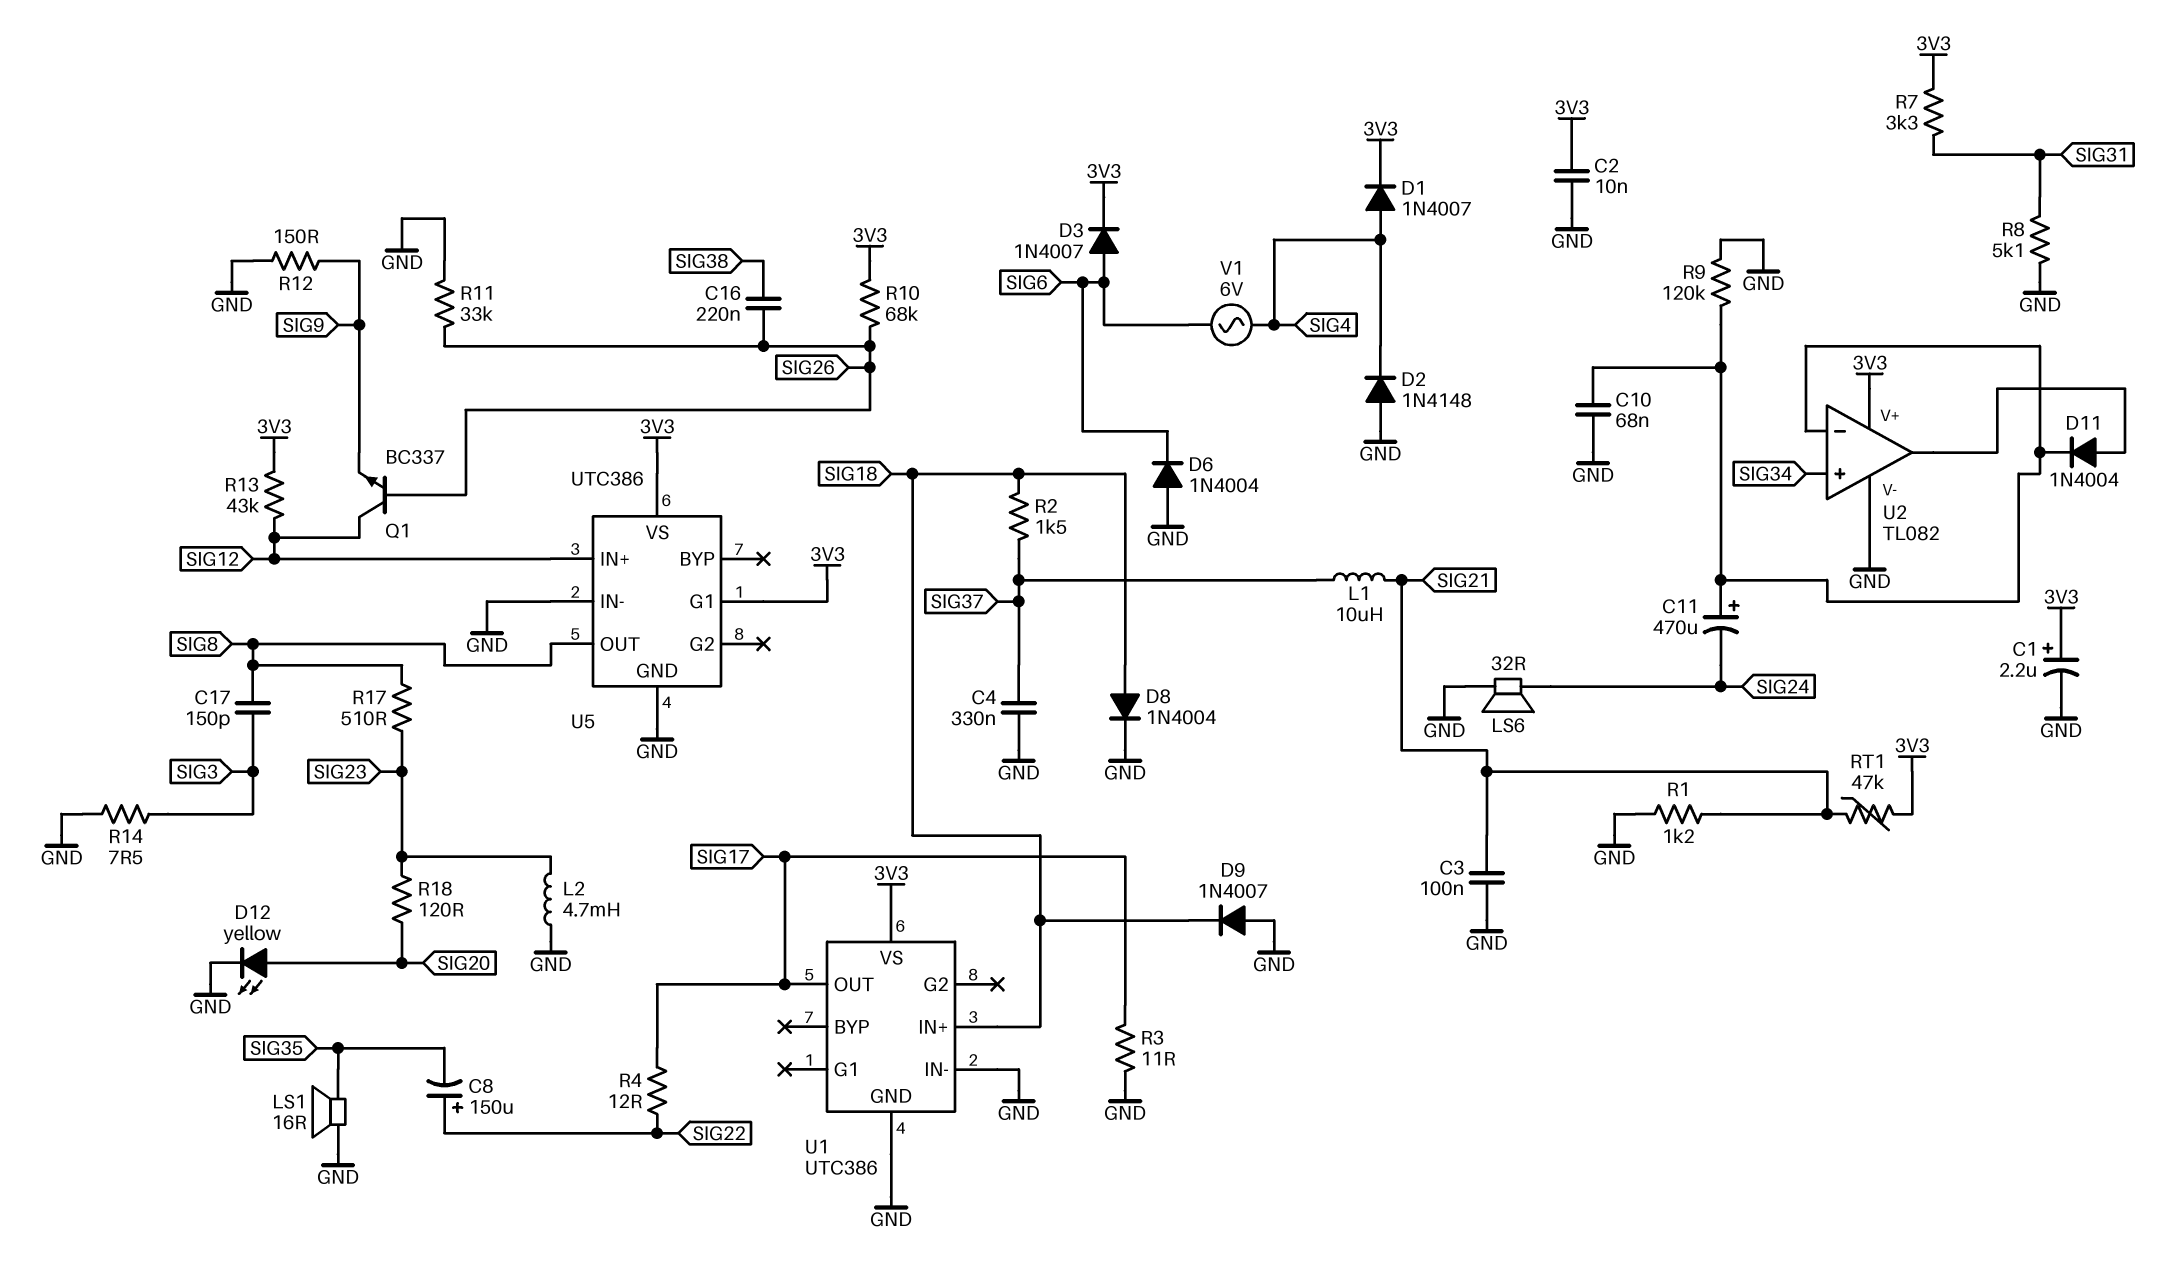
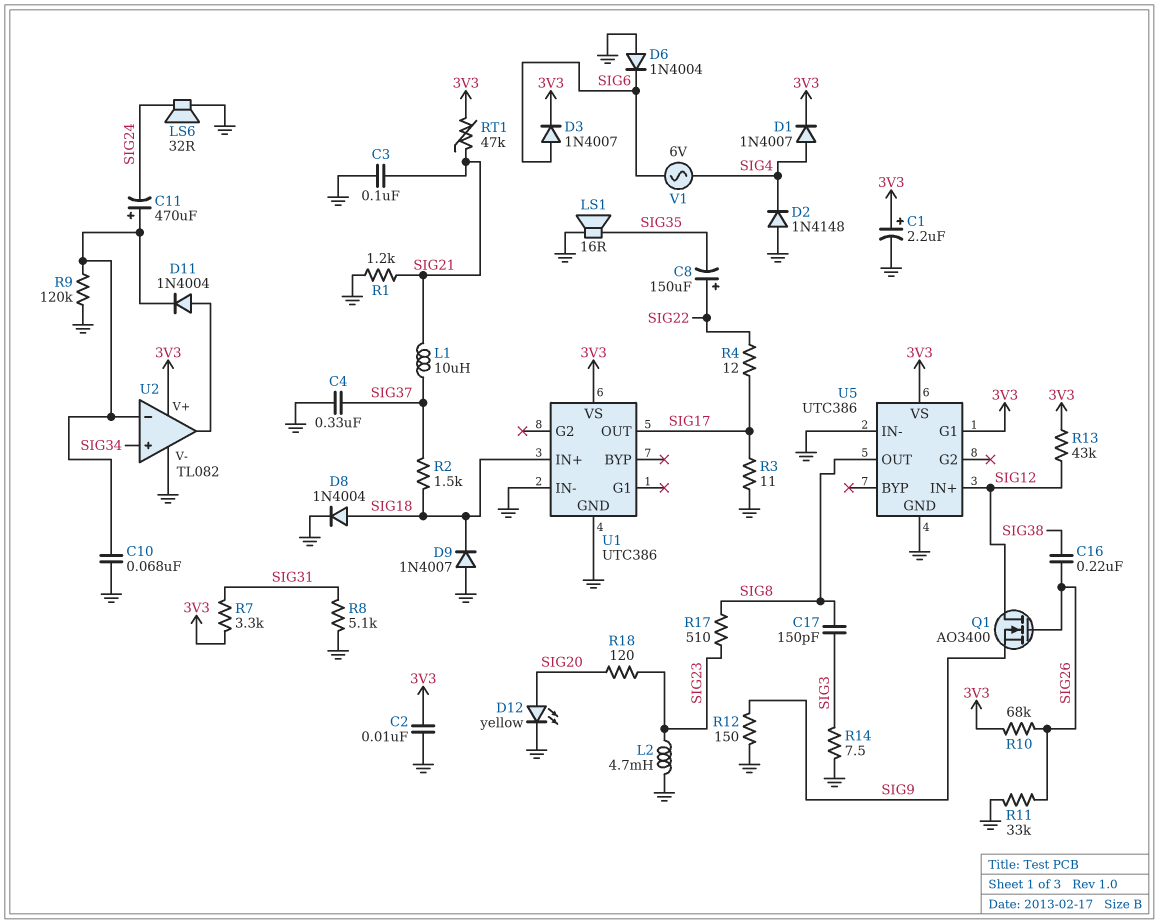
Q1: NPN BC337 (B SIG26, C SIG12, E SIG9) -> NMOS AO3400 (G SIG26, D SIG12, S SIG9)

